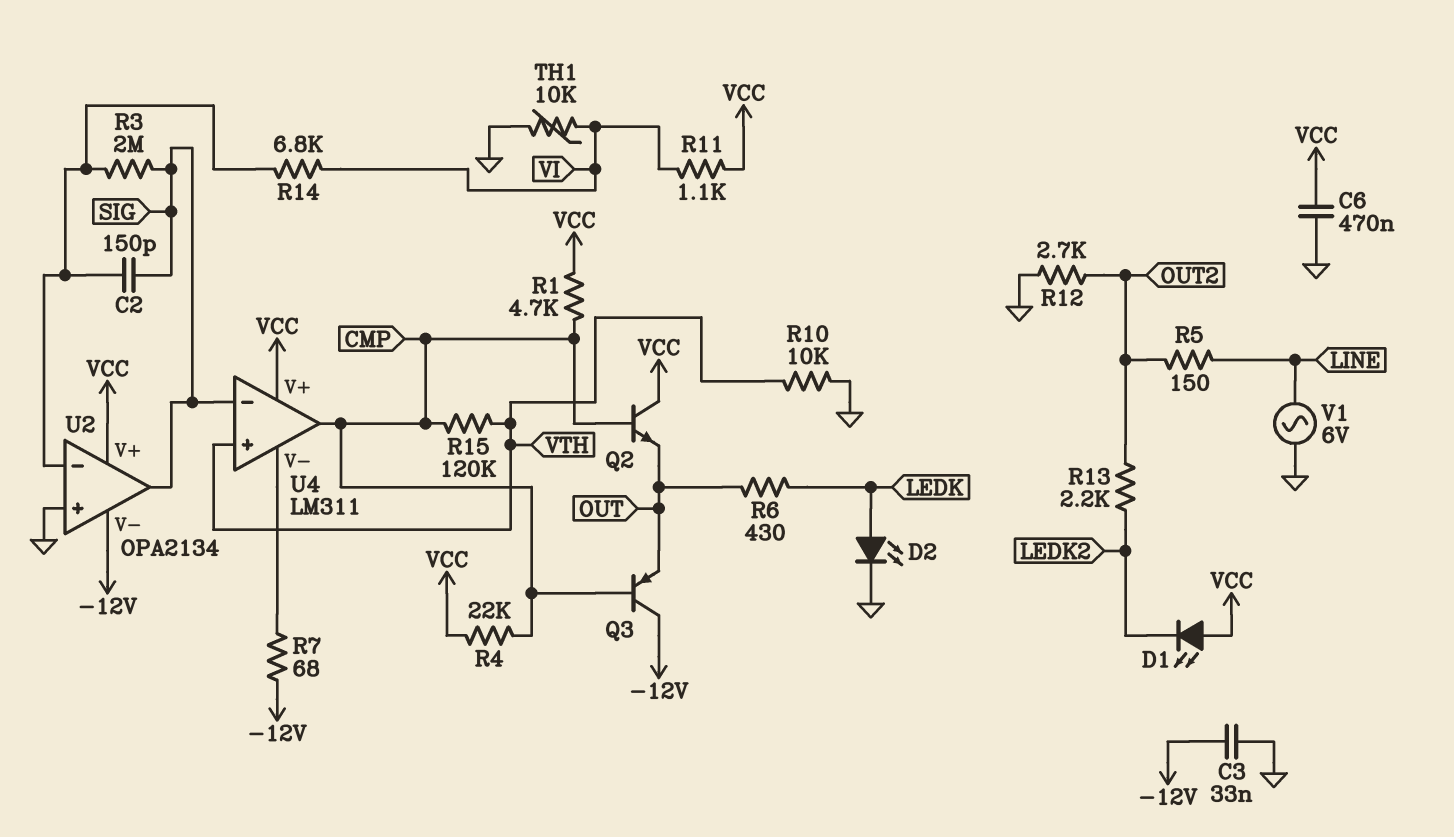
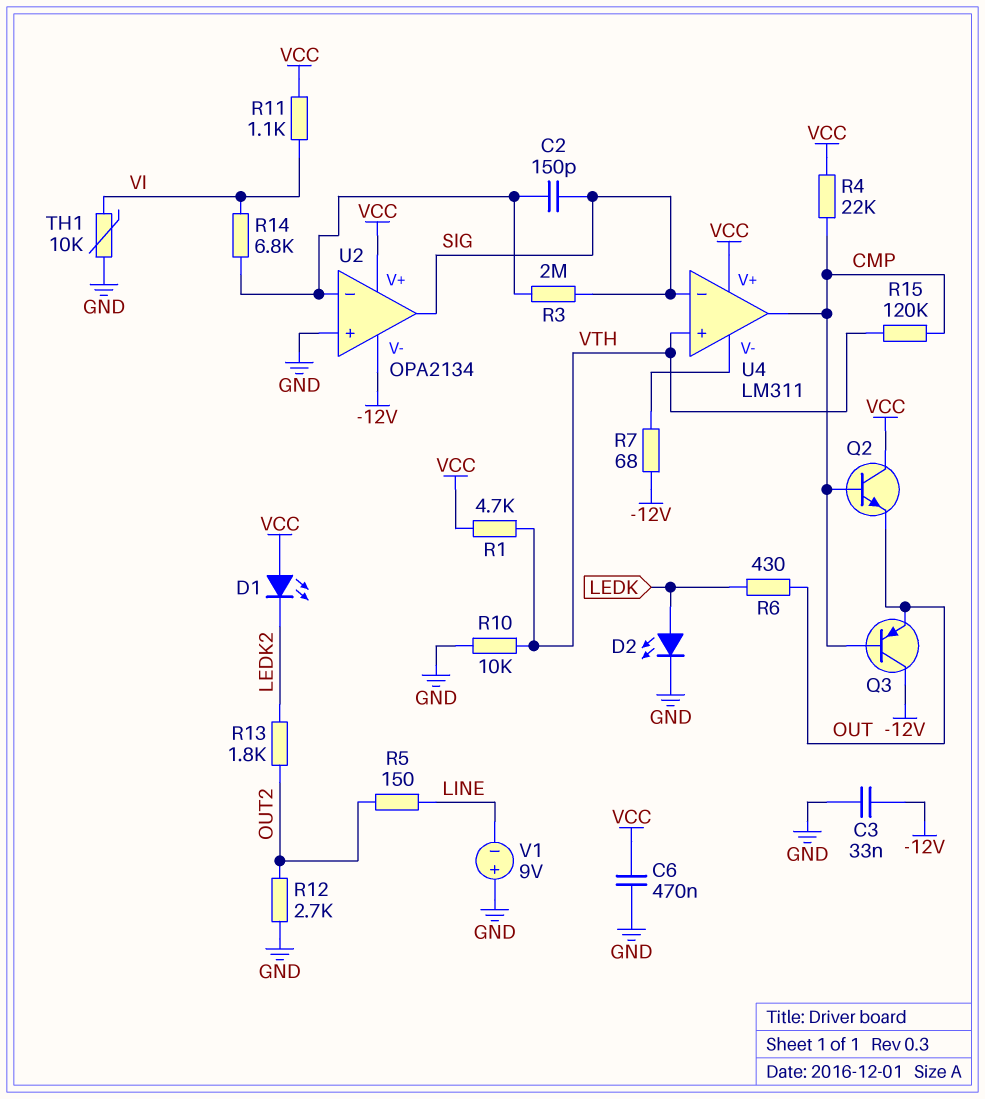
R1: 4.7k (CMP, VCC) -> 4.7k (VCC, VTH)
R13: 2.2k (LEDK2, OUT2) -> 1.8k (LEDK2, OUT2)
V1: AC 6V (GND, LINE) -> 9V (plus GND, minus LINE)

